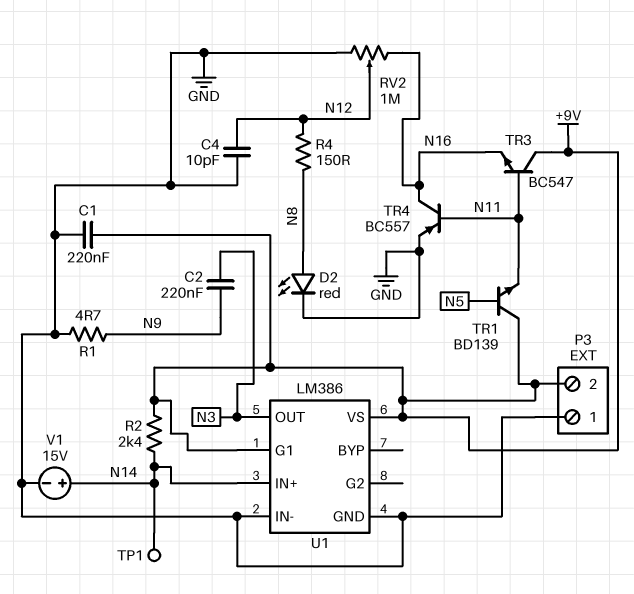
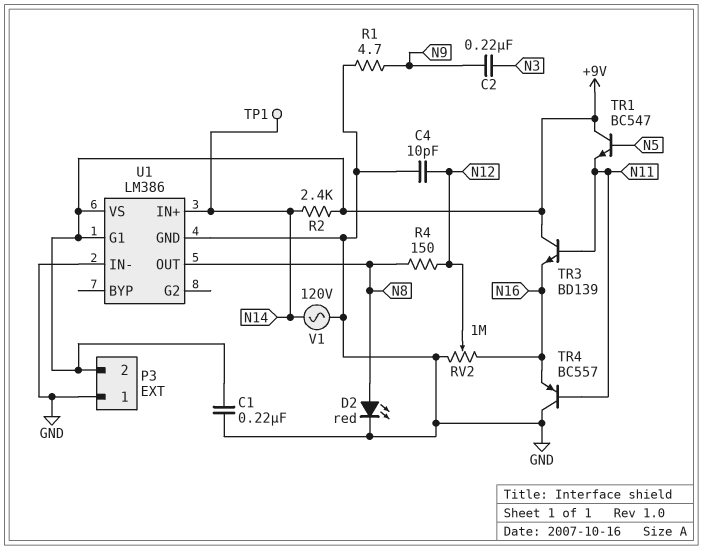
TR1: NPN BD139 (B N5, C +9V, E N11) -> NPN BC547 (B N5, C +9V, E N11)
TR3: NPN BC547 (B N11, C +9V, E N16) -> NPN BD139 (B N11, C +9V, E N16)
TR4: PNP BC557 (B N11, C N16, E GND) -> PNP BC557 (B N11, C GND, E N16)
U1 pin OUT: N3 -> N8
V1: 15V (plus N14, minus GND) -> AC 120V (GND, N14)

